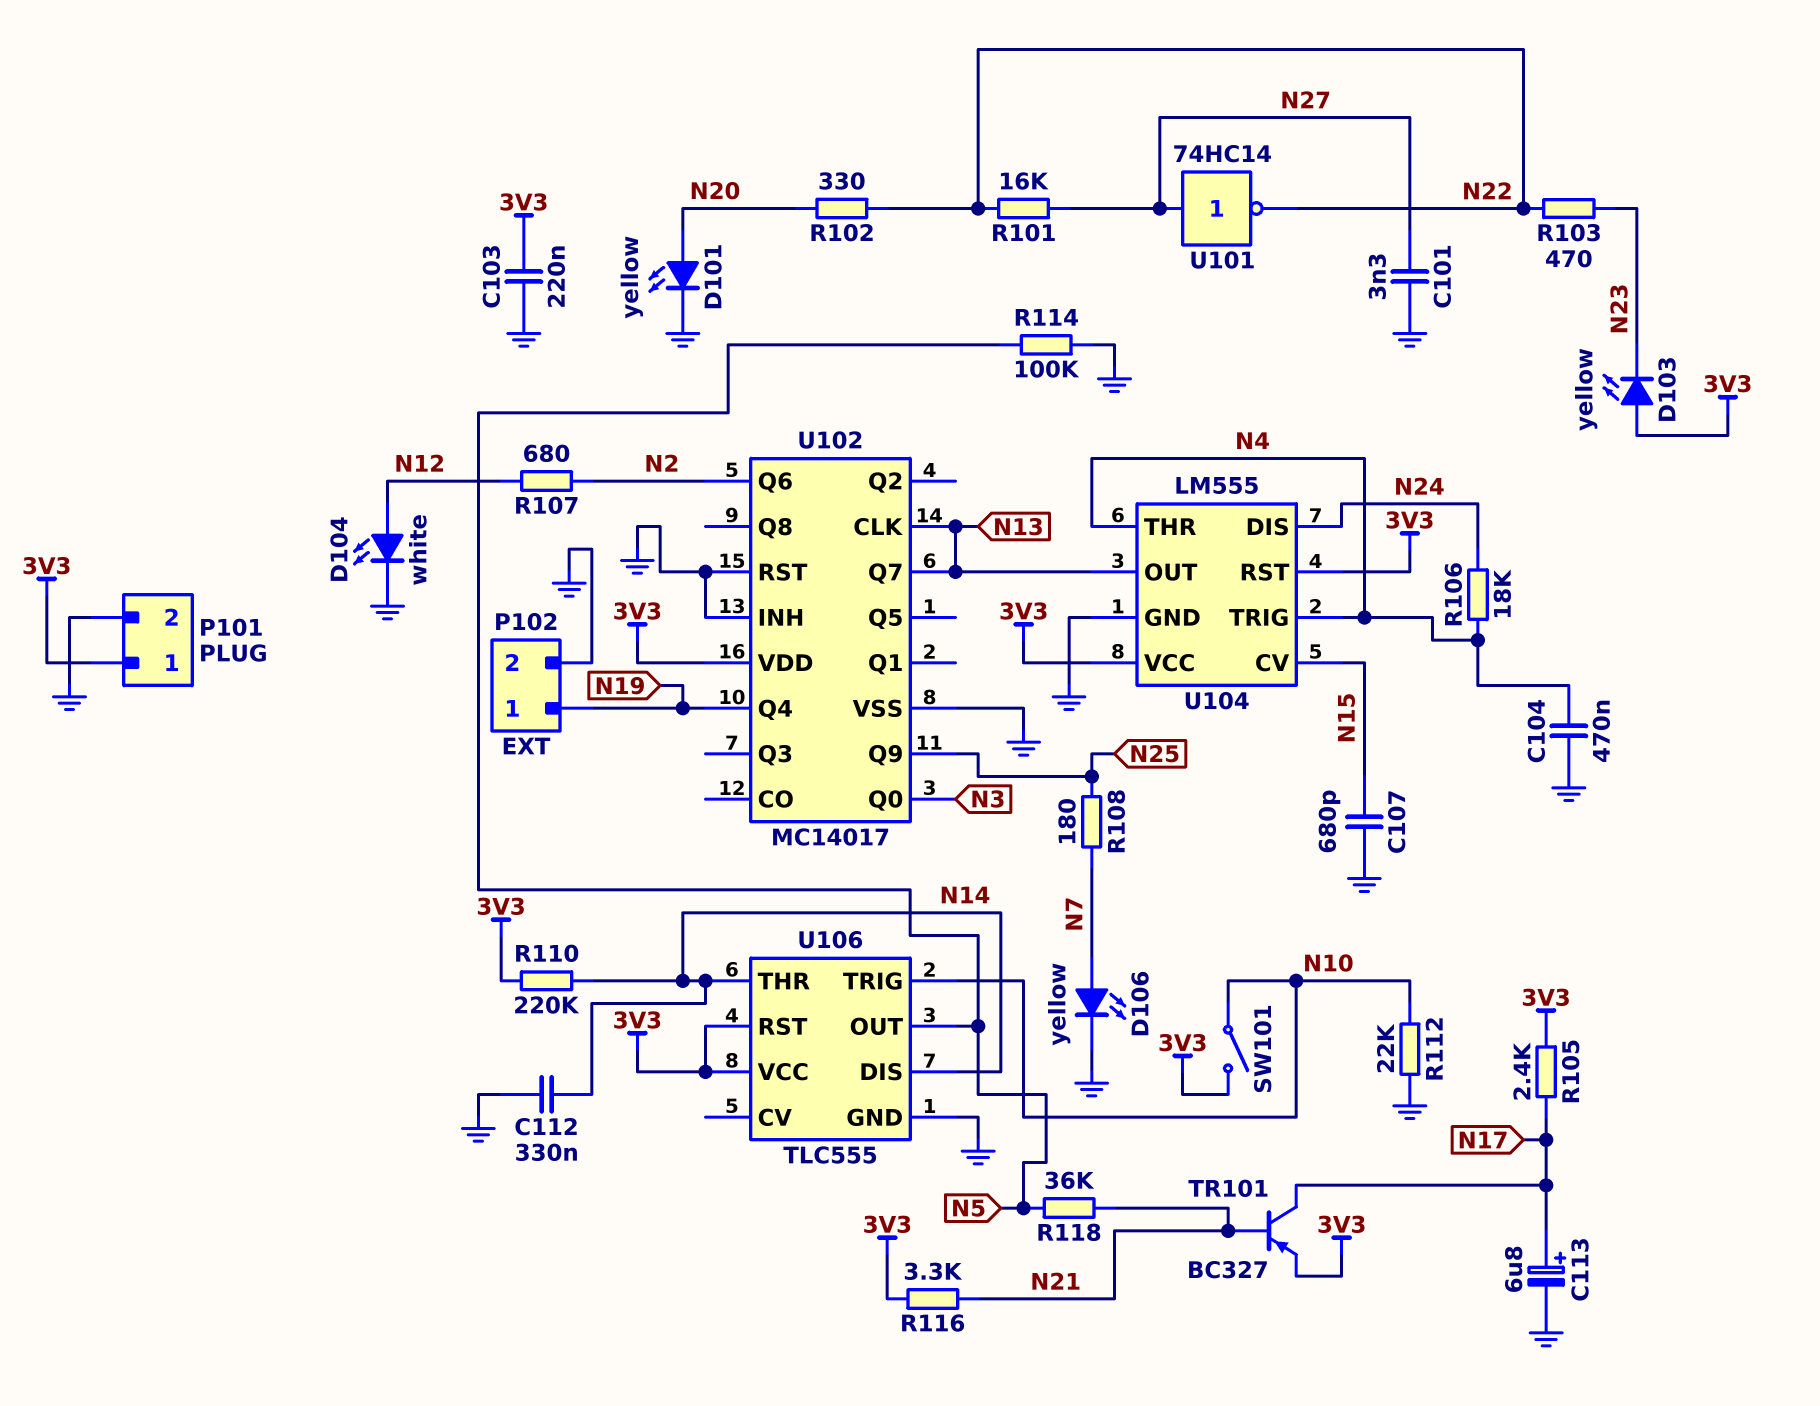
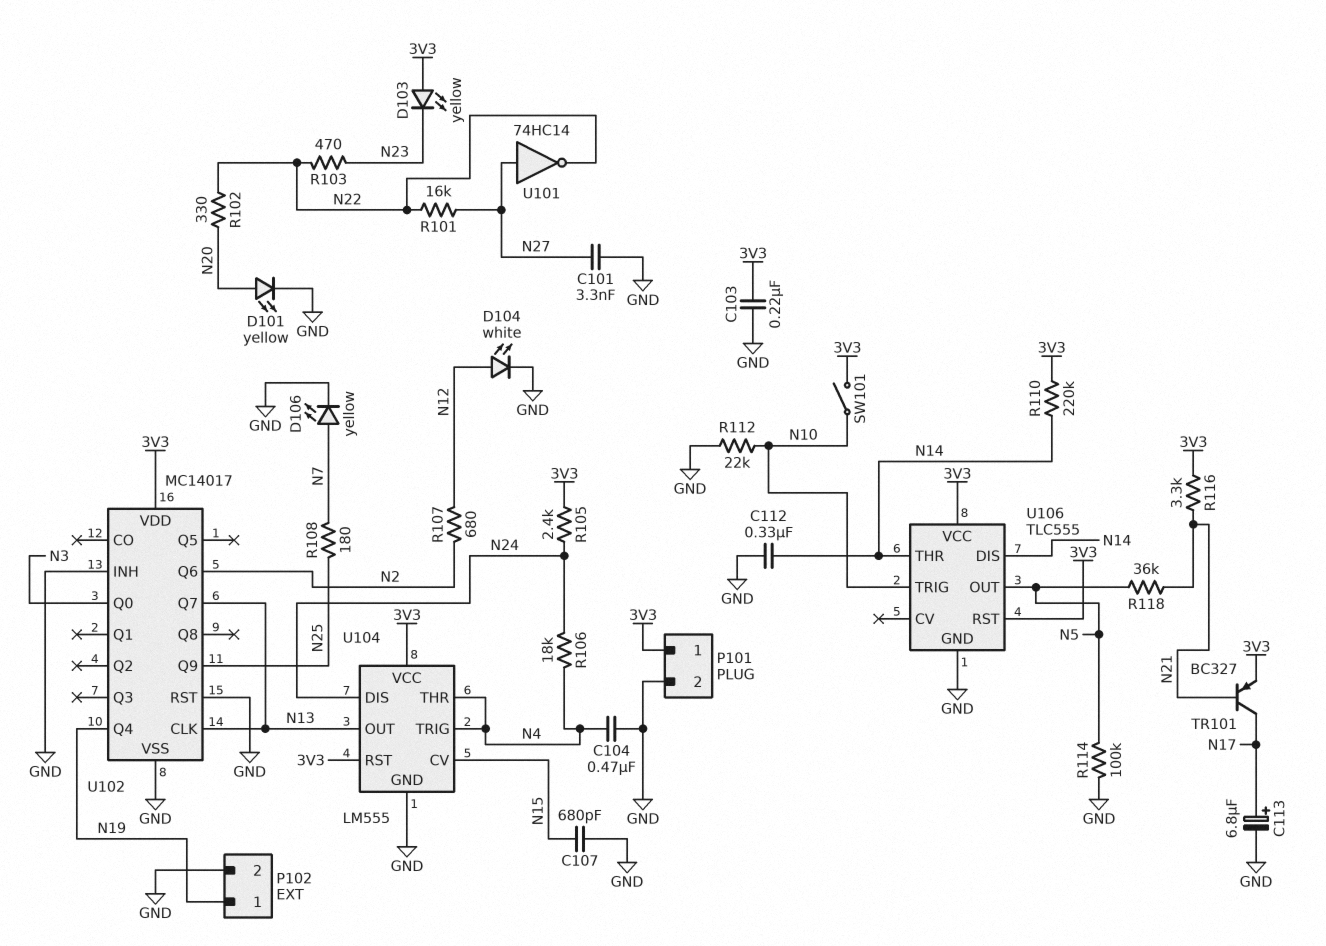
R105: 2.4k (3V3, N17) -> 2.4k (3V3, N24)

